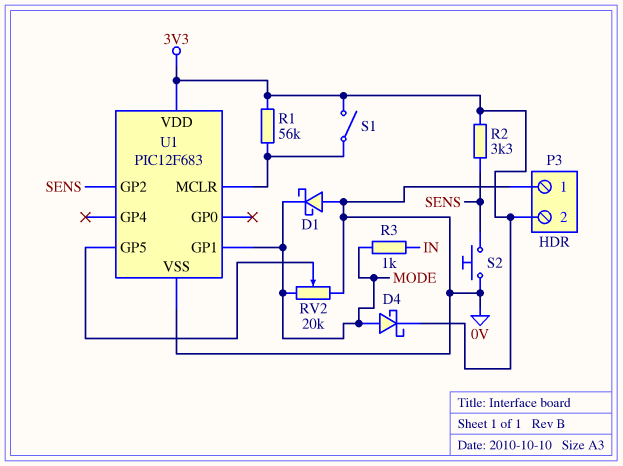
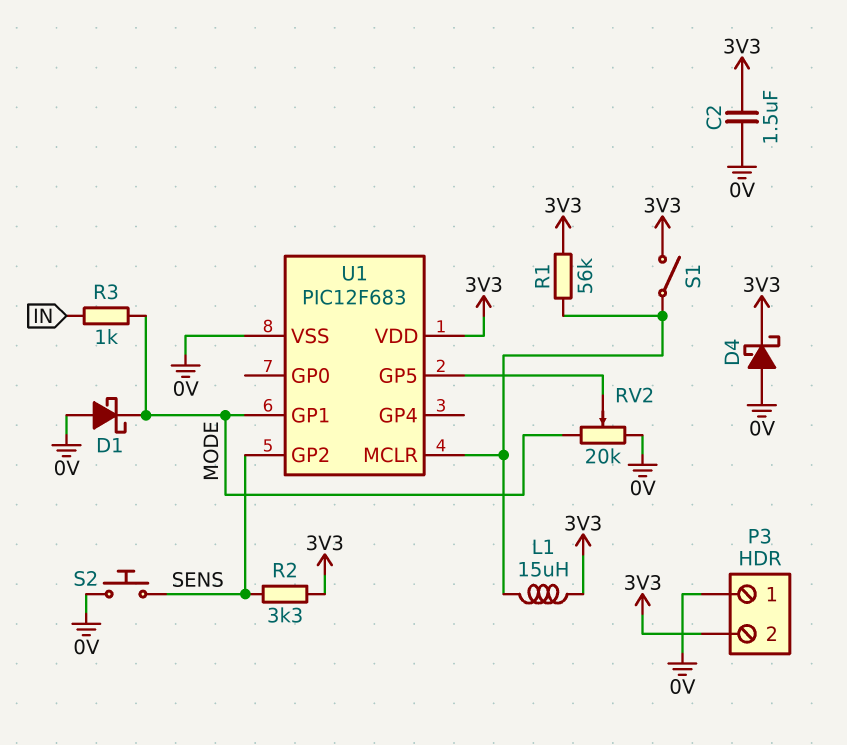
C2: none -> 1.5uF (0V, 3V3)
D4: schottky (A MODE, K 3V3) -> schottky (A 0V, K 3V3)
L1: none -> 15uH (3V3, U1/MCLR)

